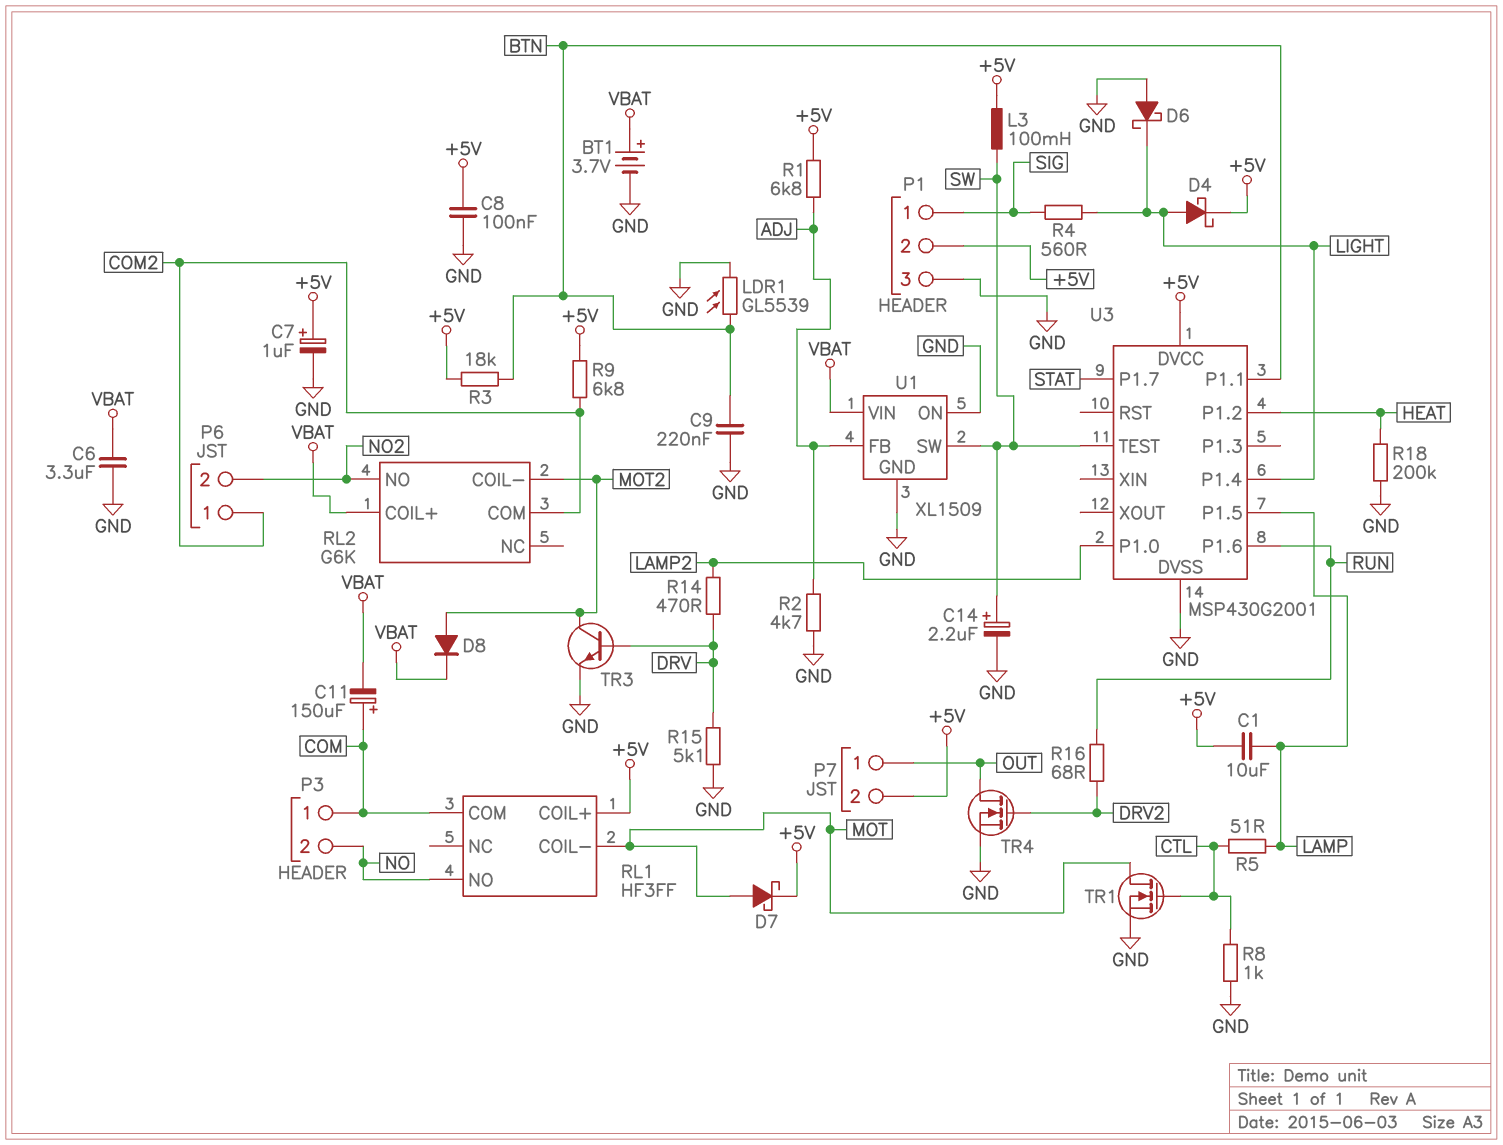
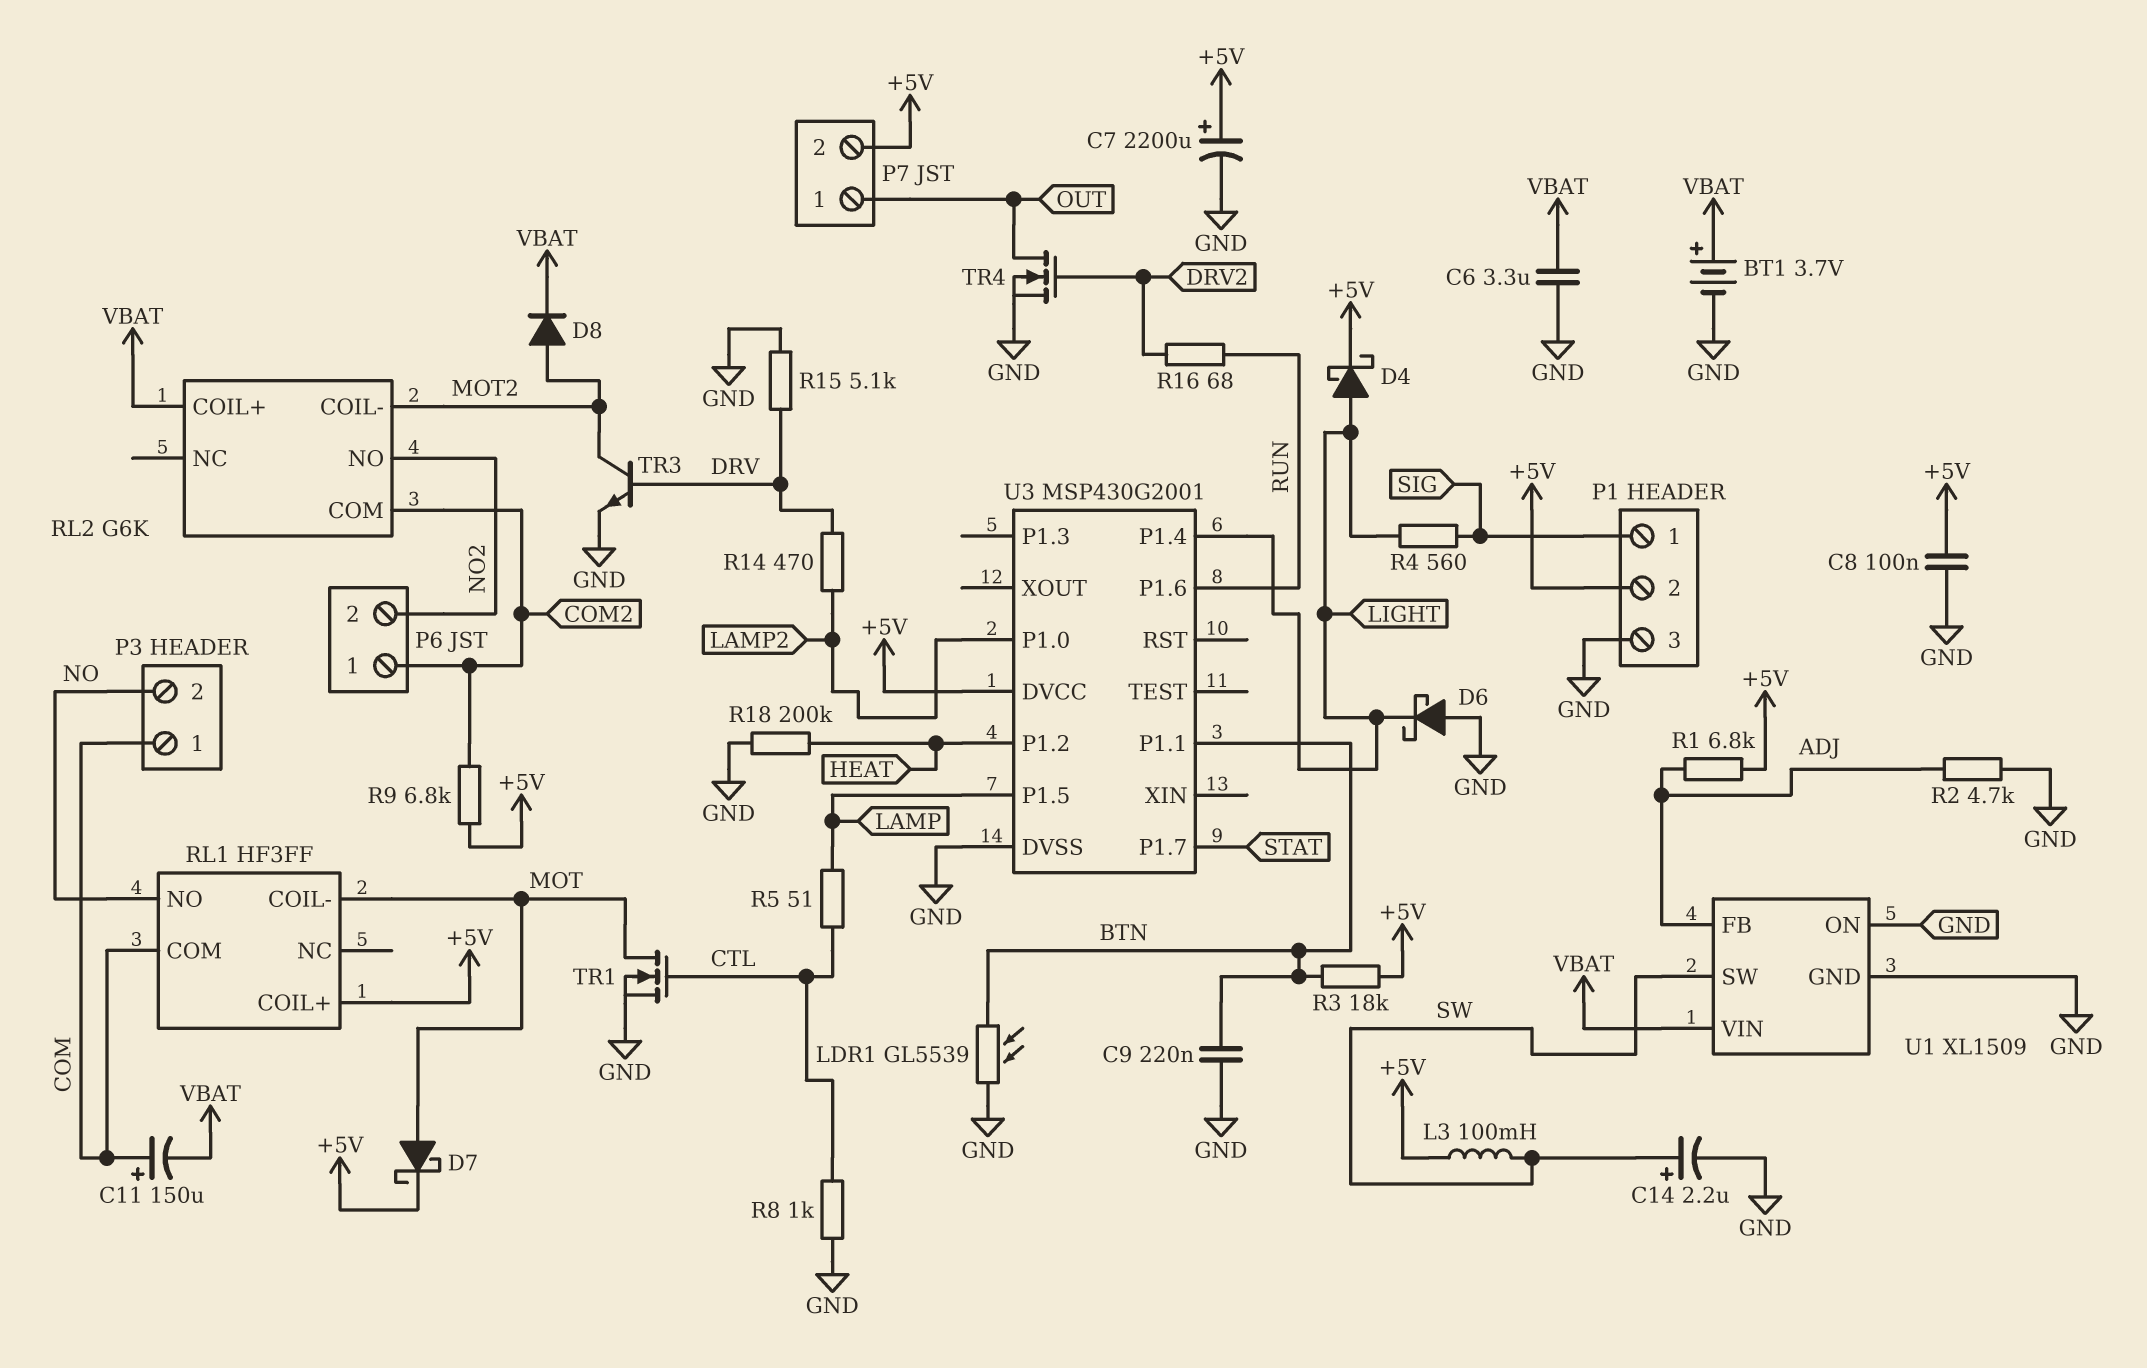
C1: 10uF (+5V, LAMP) -> none
C7: 1uF (plus +5V, minus GND) -> 2200uF (plus +5V, minus GND)
U3 pin TEST: SW -> none

